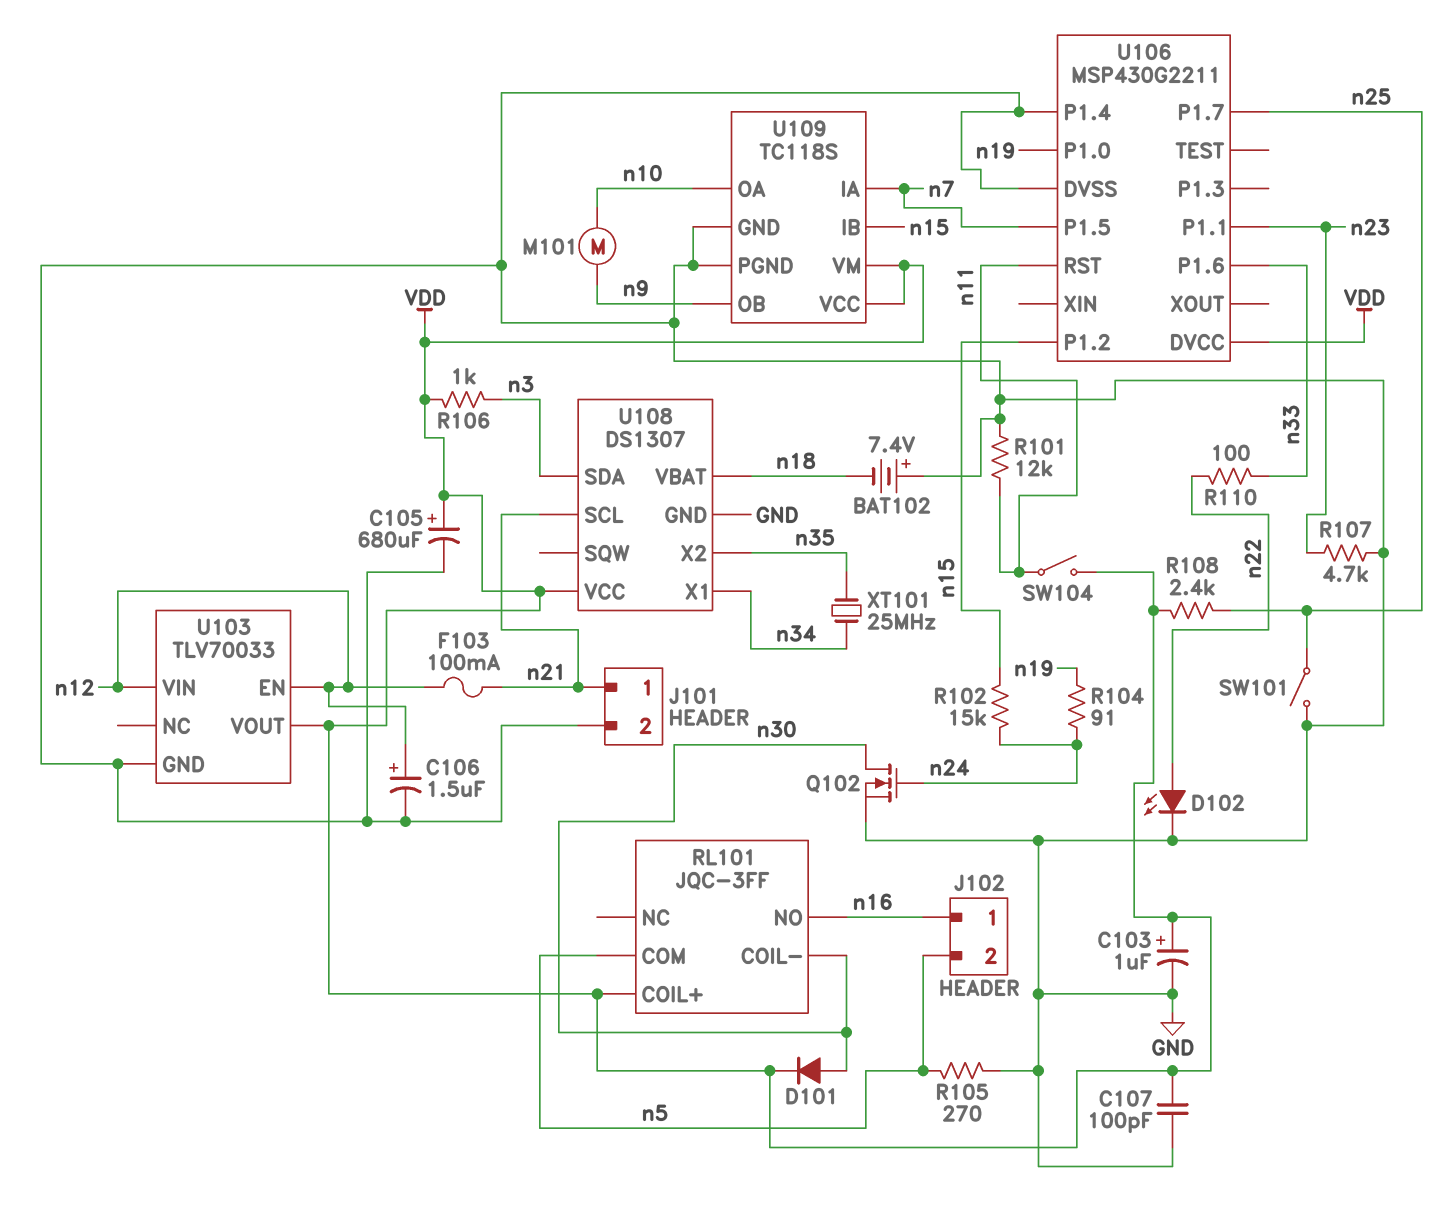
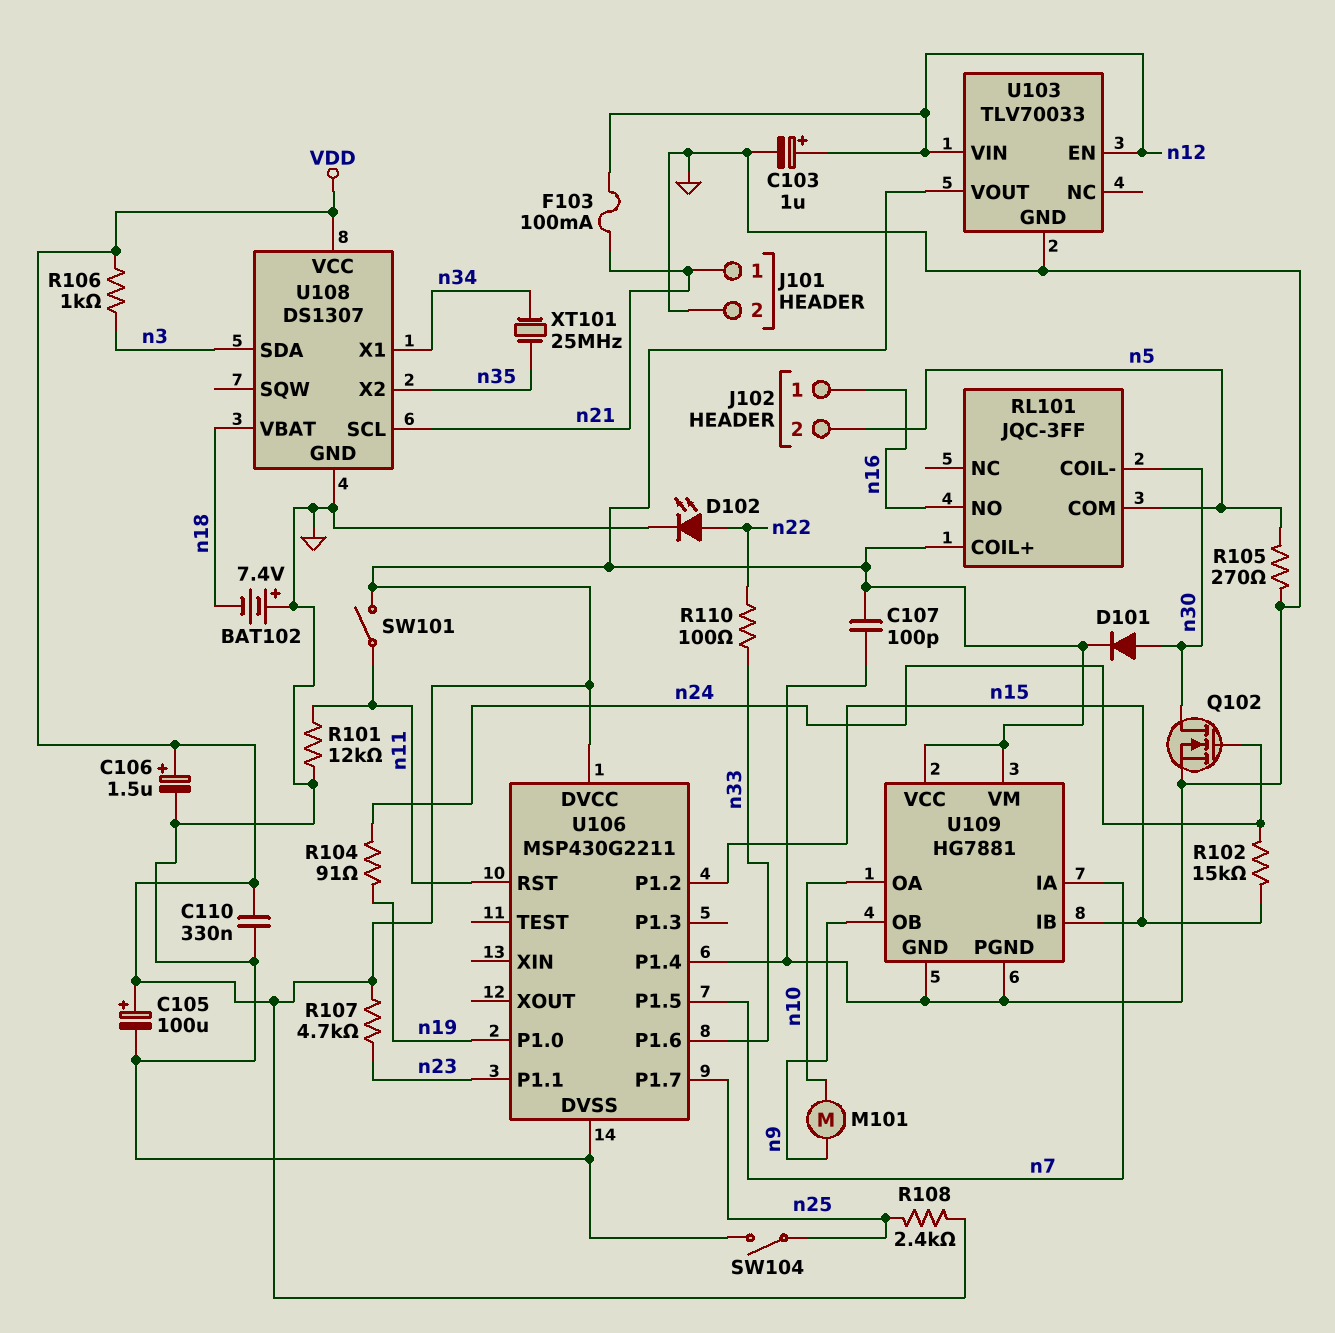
C103: 1uF (plus VDD, minus GND) -> 1uF (plus n12, minus GND)
C105: 680uF (plus VDD, minus GND) -> 100uF (plus VDD, minus GND)
C106: 1.5uF (plus n12, minus GND) -> 1.5uF (plus VDD, minus GND)
C110: none -> 330nF (GND, VDD)
R107: 4.7k (GND, n23) -> 4.7k (VDD, n23)
SW101: switch (GND, n25) -> switch (VDD, n11)
SW104: switch (VDD, n11) -> switch (GND, n25)
U109: TC118S -> HG7881

